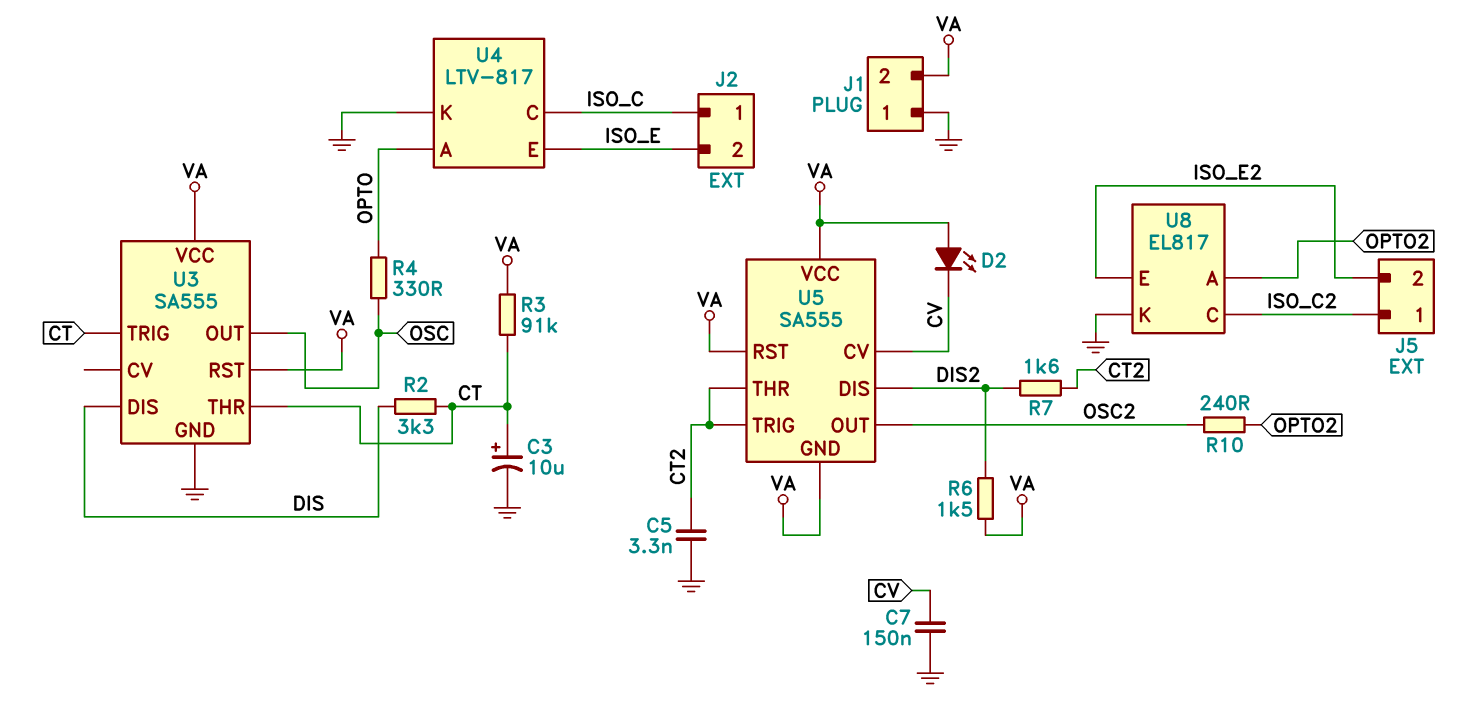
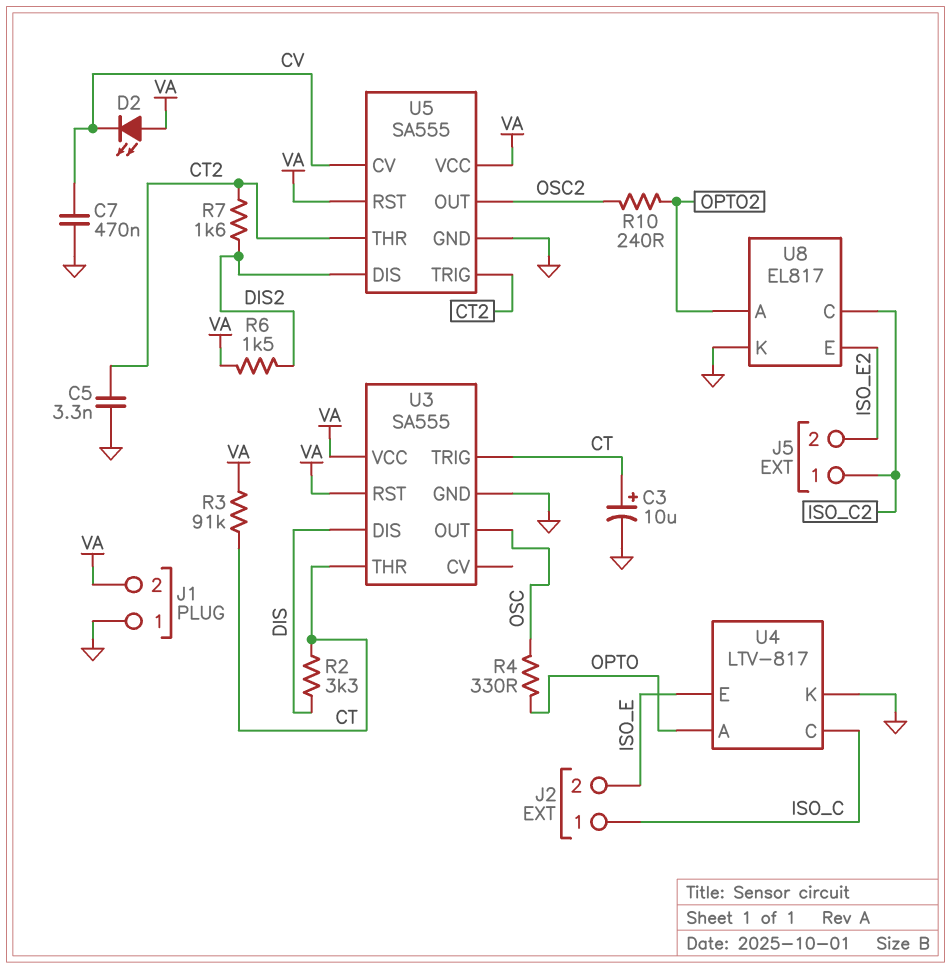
C7: 150nF (CV, GND) -> 470nF (CV, GND)
U5 pin GND: VA -> GND

